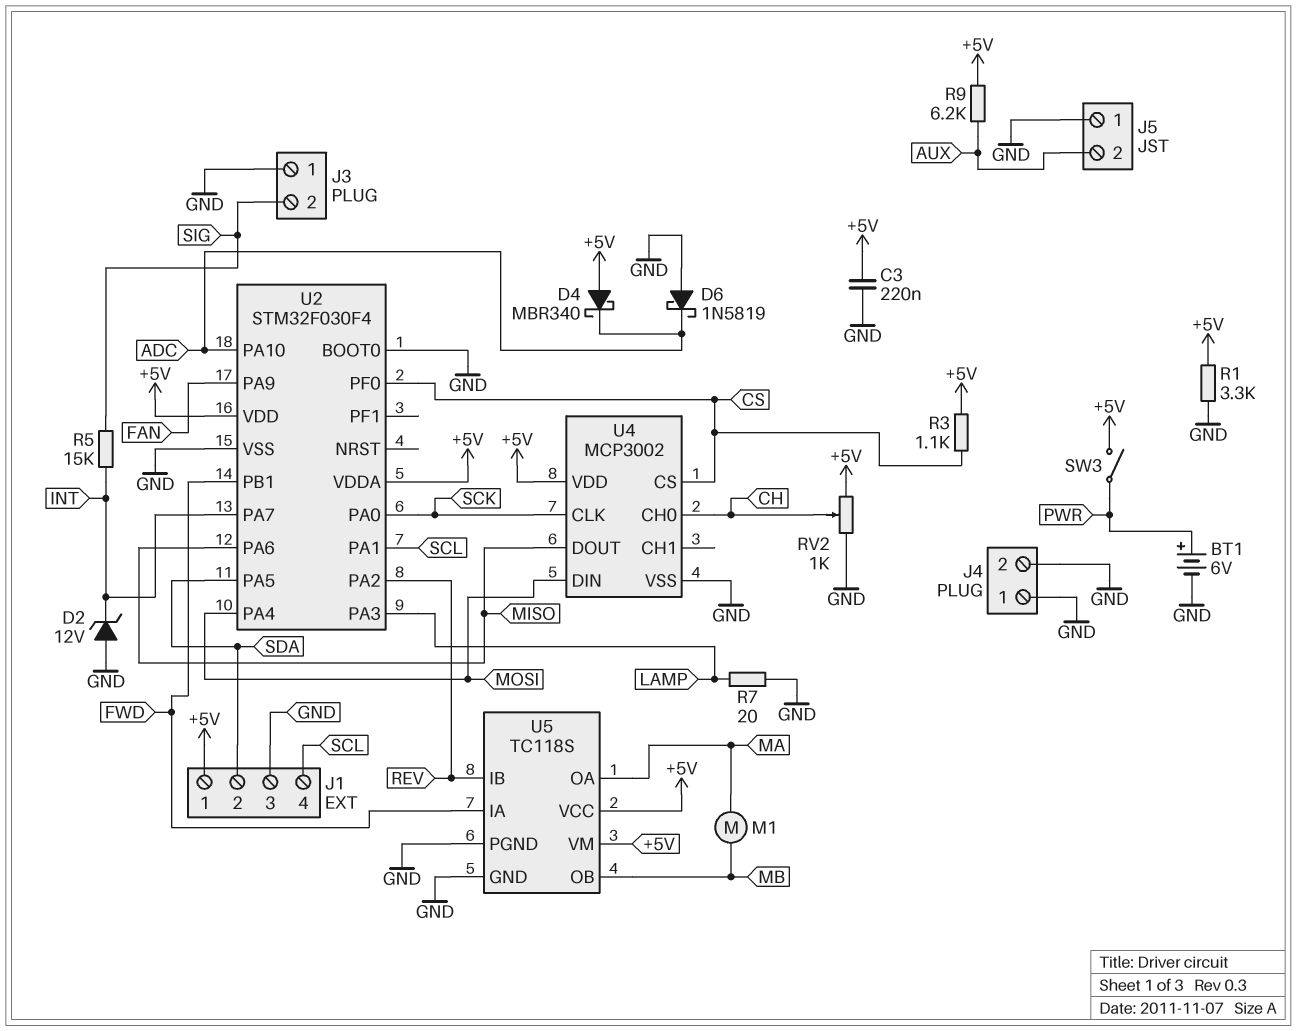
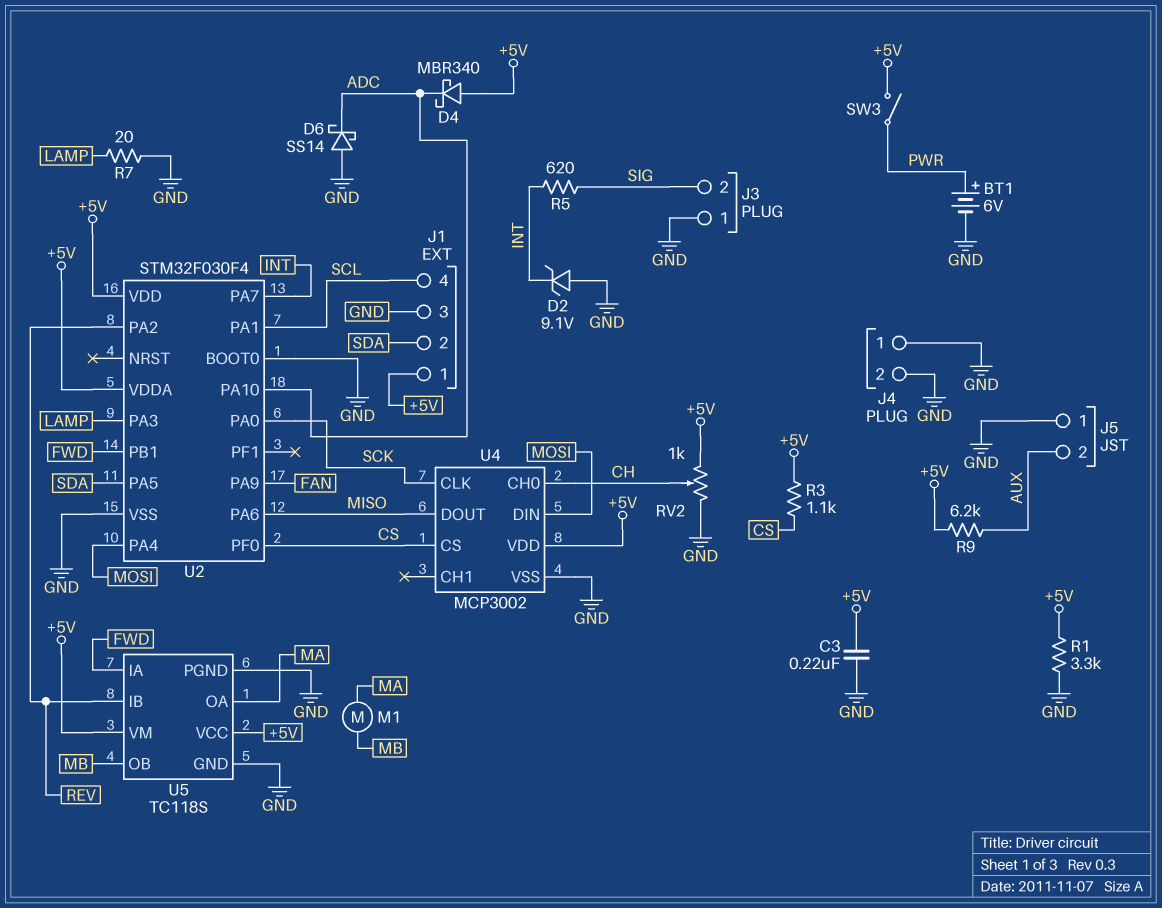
D2: zener 12V (A GND, K INT) -> zener 9.1V (A GND, K INT)
D6: schottky 1N5819 (A GND, K ADC) -> schottky SS14 (A GND, K ADC)
R5: 15k (INT, SIG) -> 620 (INT, SIG)

